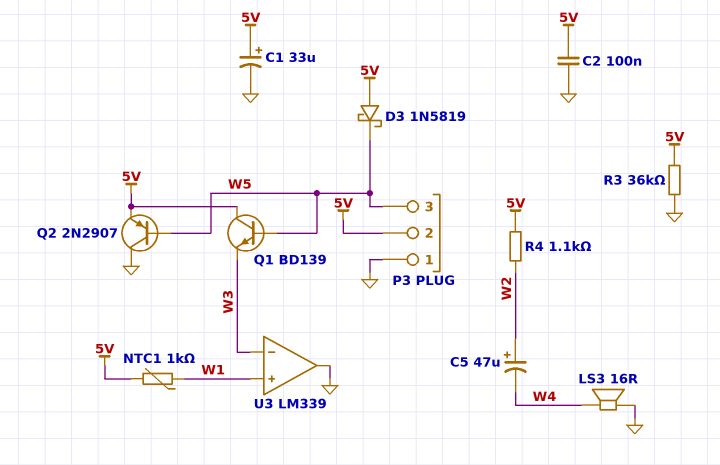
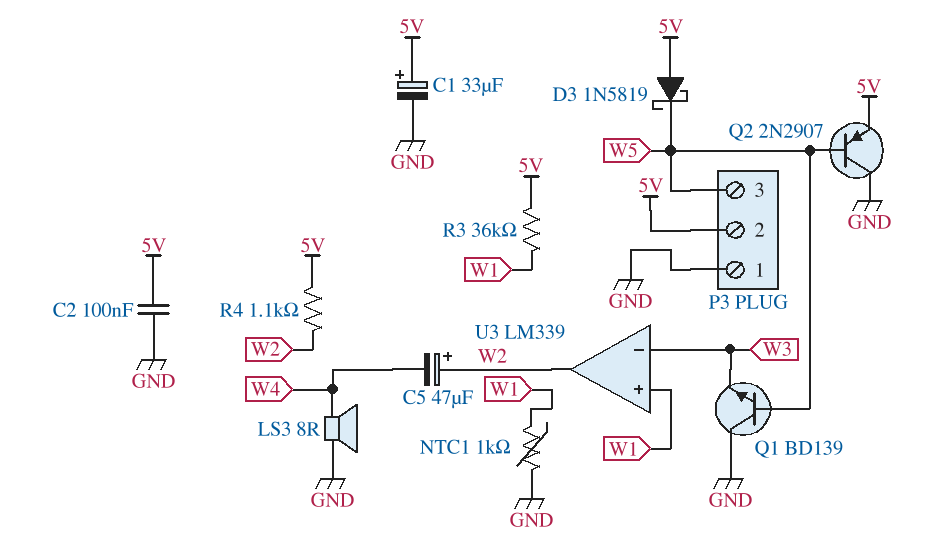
LS3: speaker 16R (GND, W4) -> speaker 8R (GND, W4)
NTC1: 1k (5V, W1) -> 1k (GND, W1)
Q1: NPN BD139 (B W5, C 5V, E W3) -> NPN BD139 (B W5, C GND, E W3)
R3: 36k (5V, GND) -> 36k (5V, W1)
U3 pin out: GND -> W2

